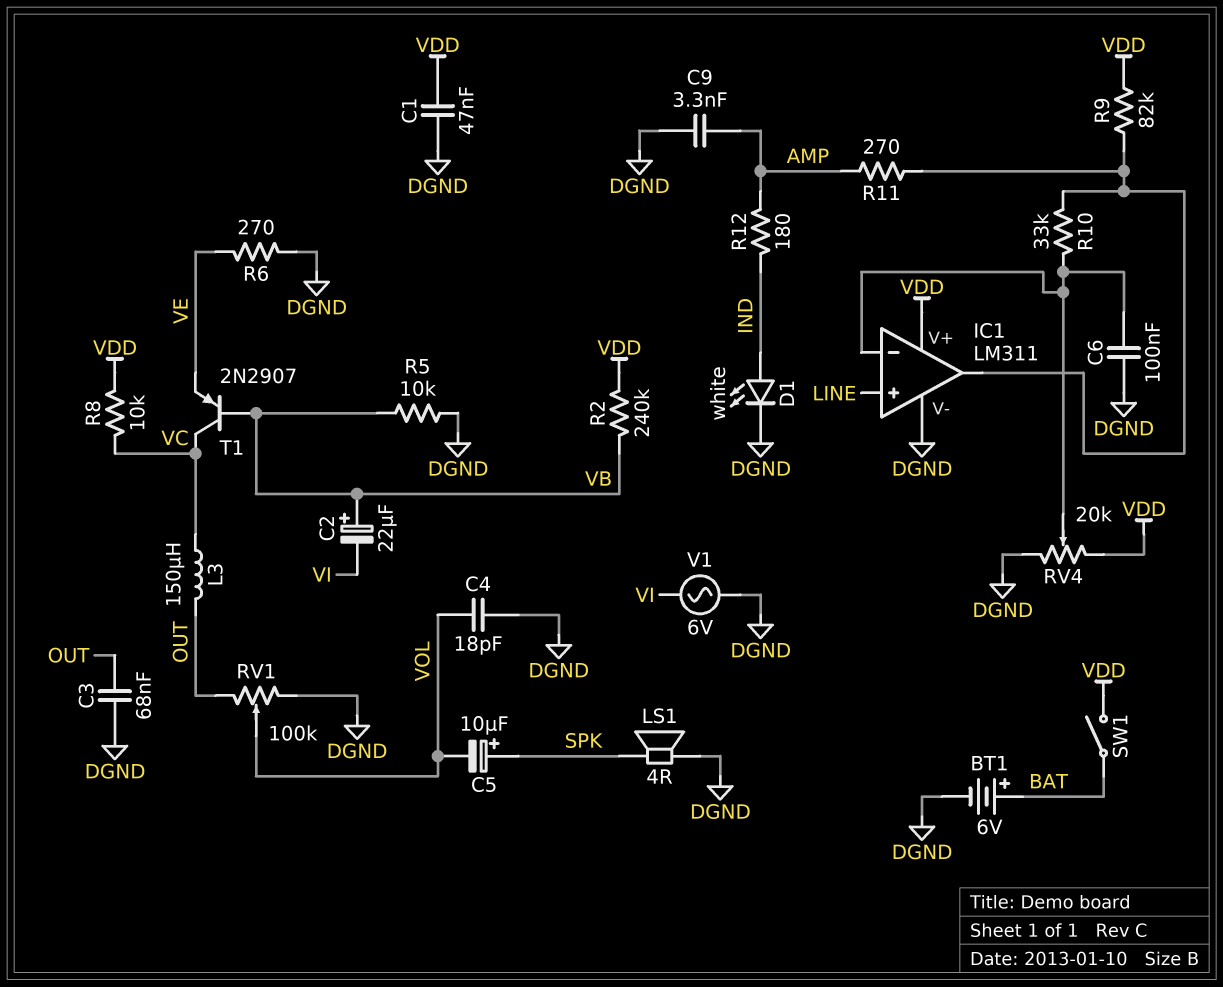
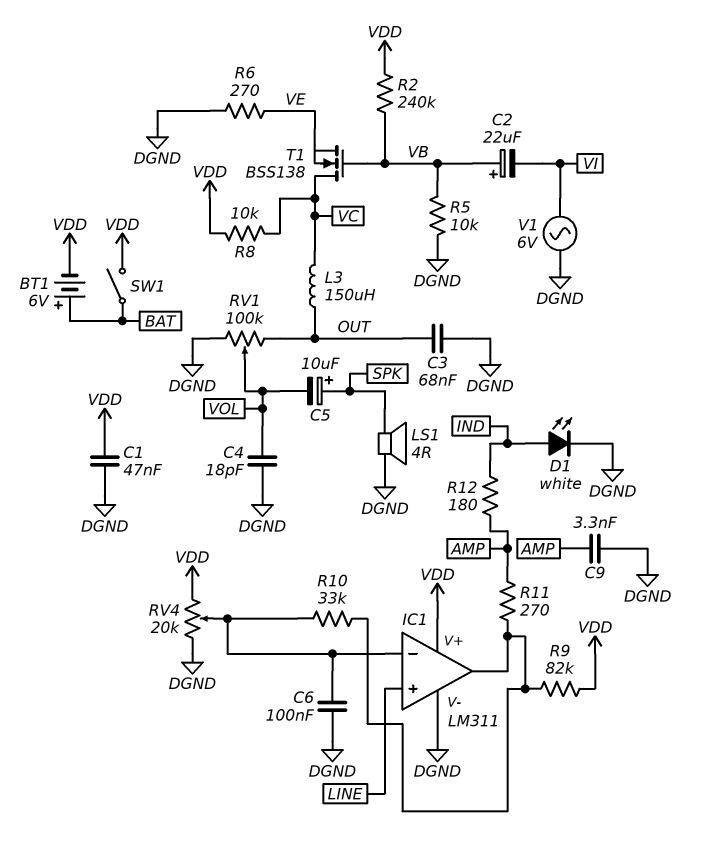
BT1: 6V (plus BAT, minus DGND) -> 6V (plus BAT, minus VDD)
T1: PNP 2N2907 (B VB, C VC, E VE) -> NMOS BSS138 (G VB, D VC, S VE)

